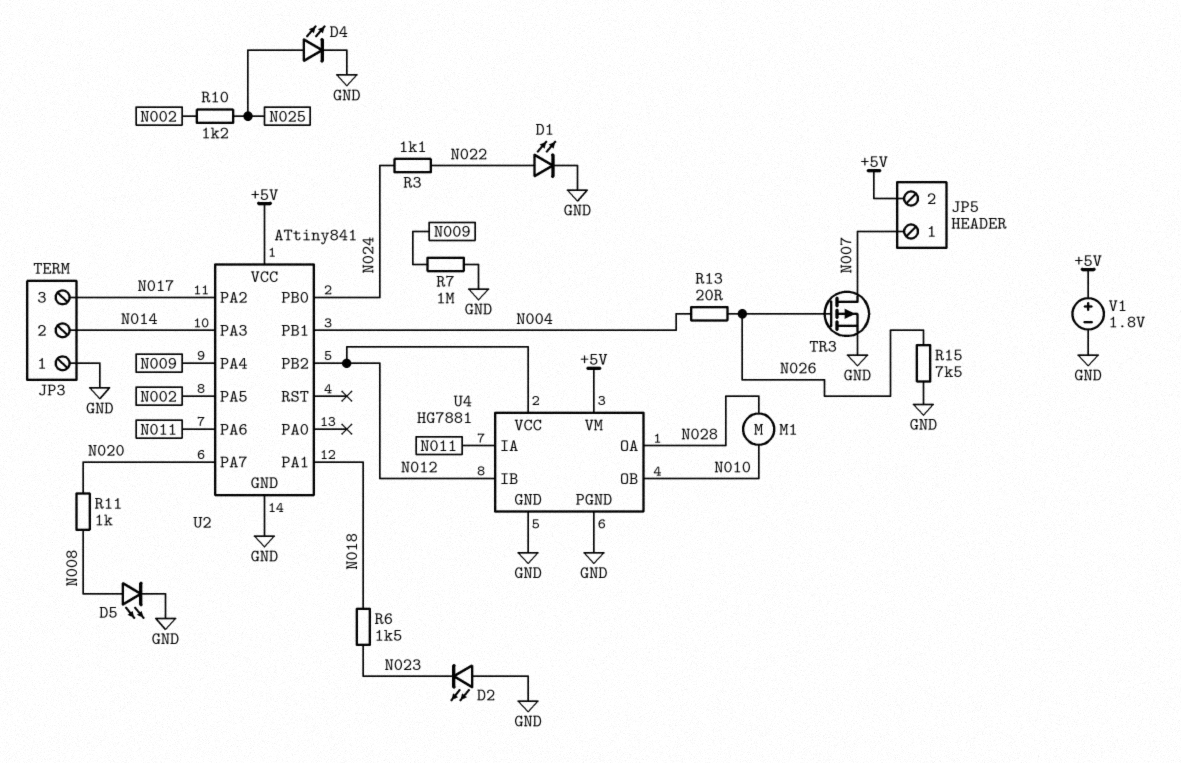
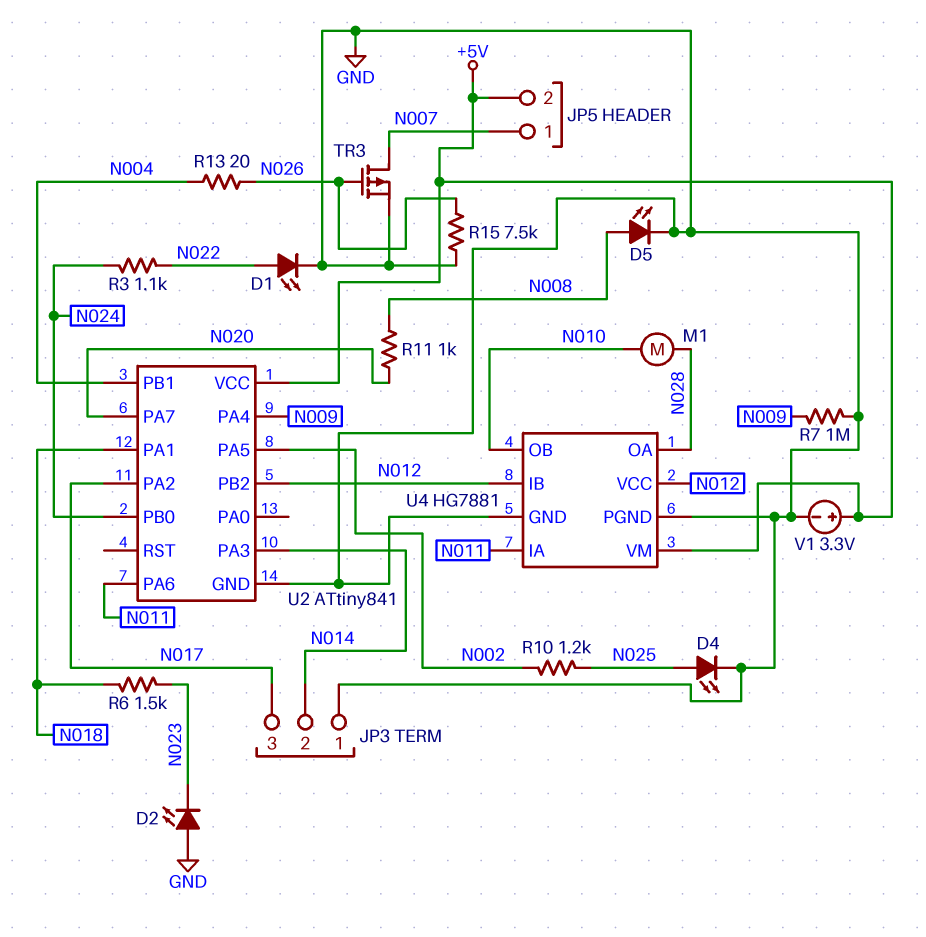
V1: 1.8V (plus +5V, minus GND) -> 3.3V (plus +5V, minus GND)

